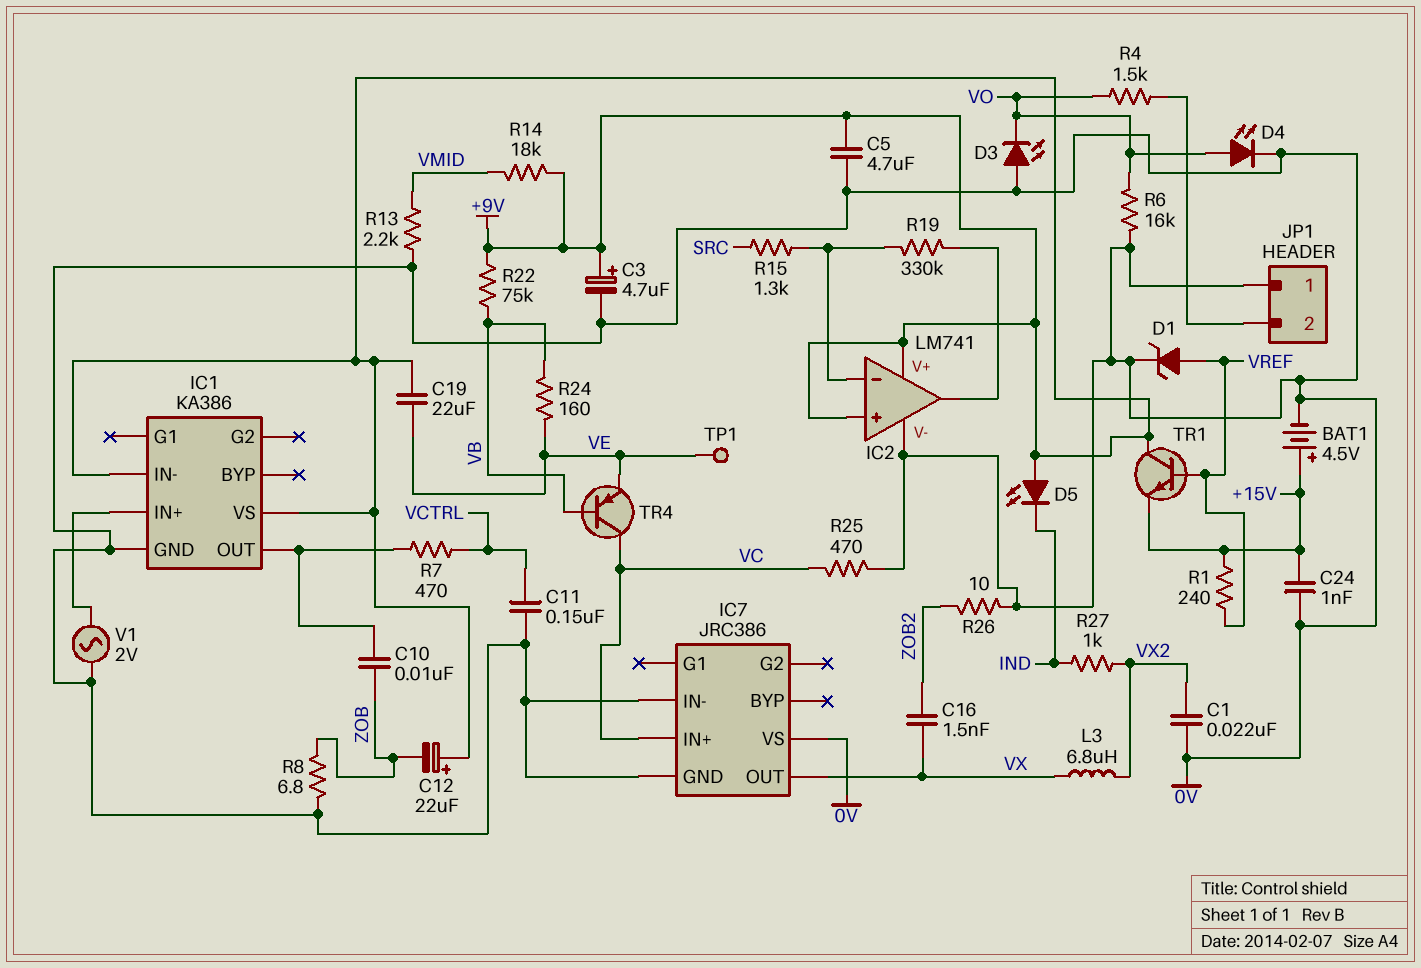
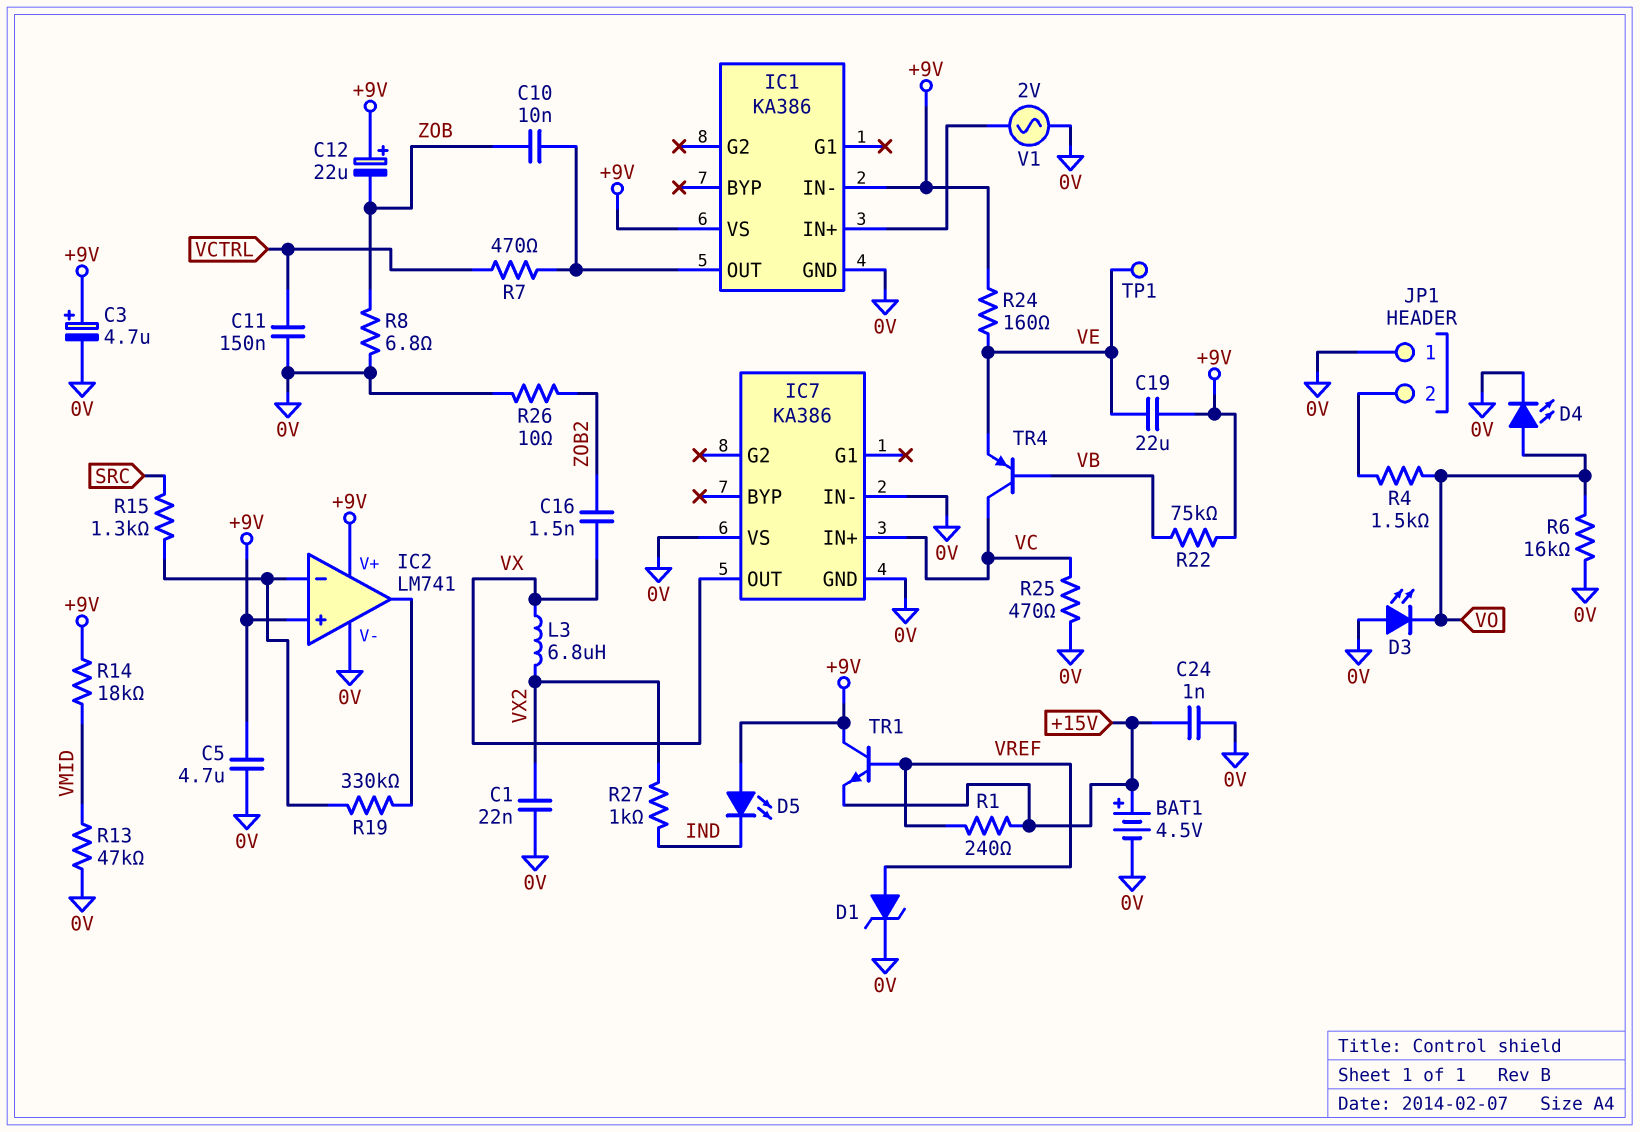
IC7: JRC386 -> KA386
R13: 2.2k (0V, VMID) -> 47k (0V, VMID)
R24: 160 (VB, VE) -> 160 (+9V, VE)

